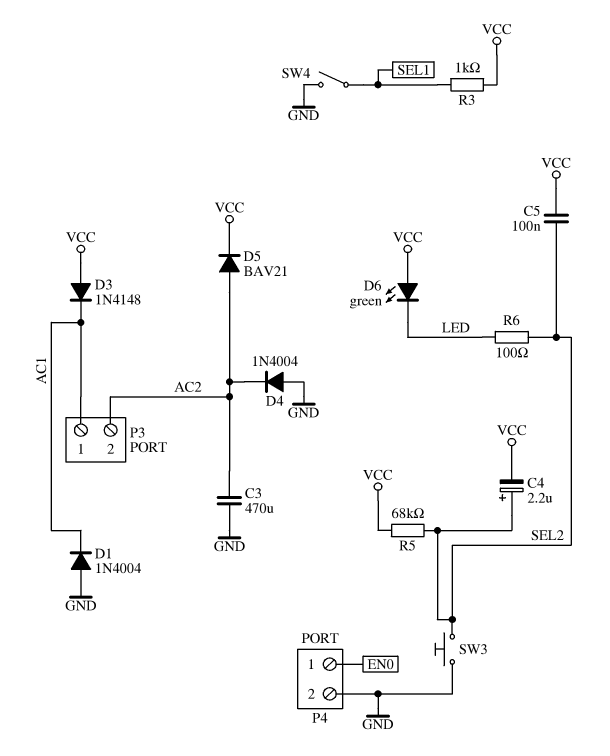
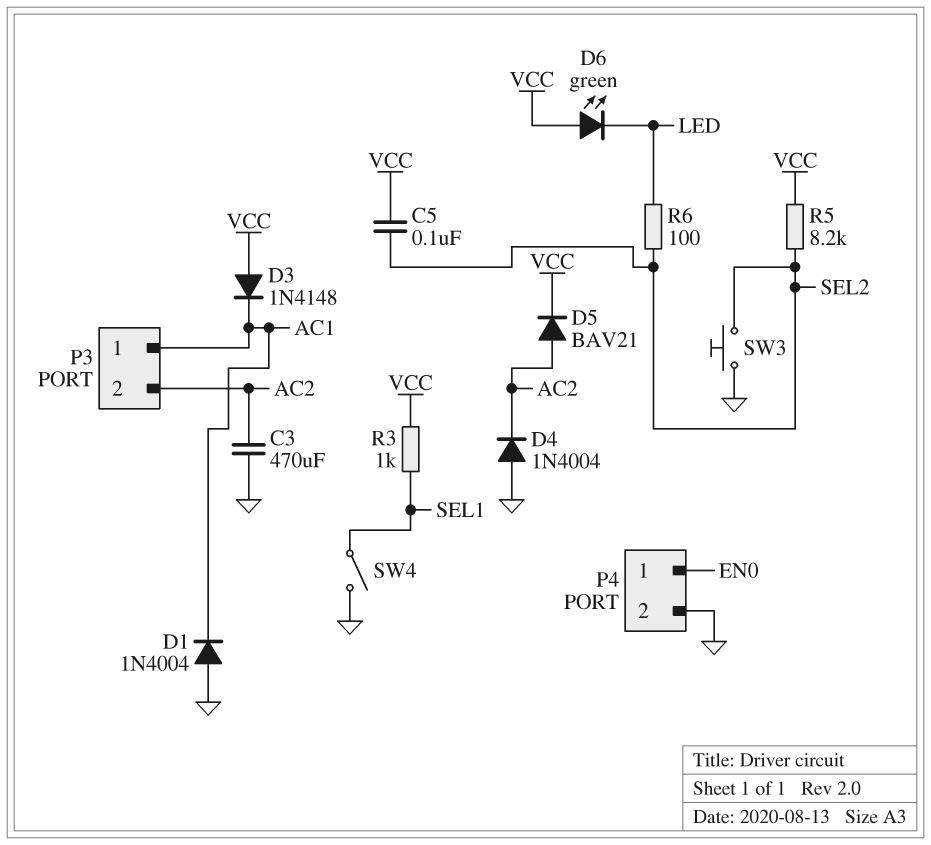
C4: 2.2uF (plus SEL2, minus VCC) -> none
R5: 68k (SEL2, VCC) -> 8.2k (SEL2, VCC)

